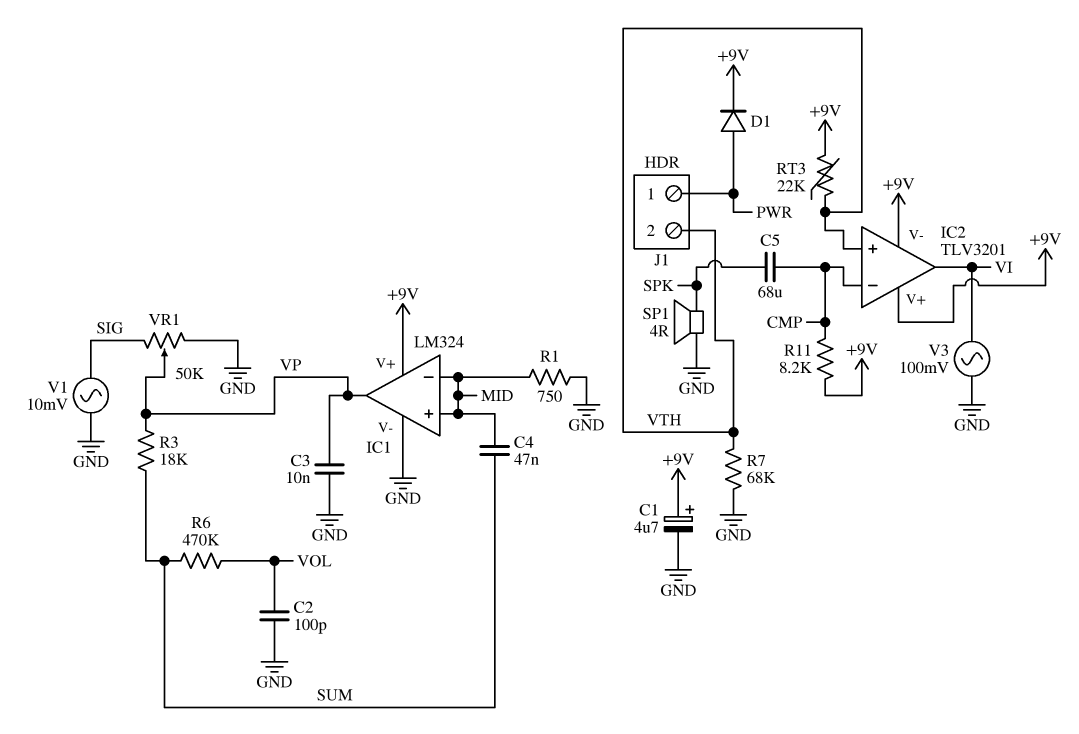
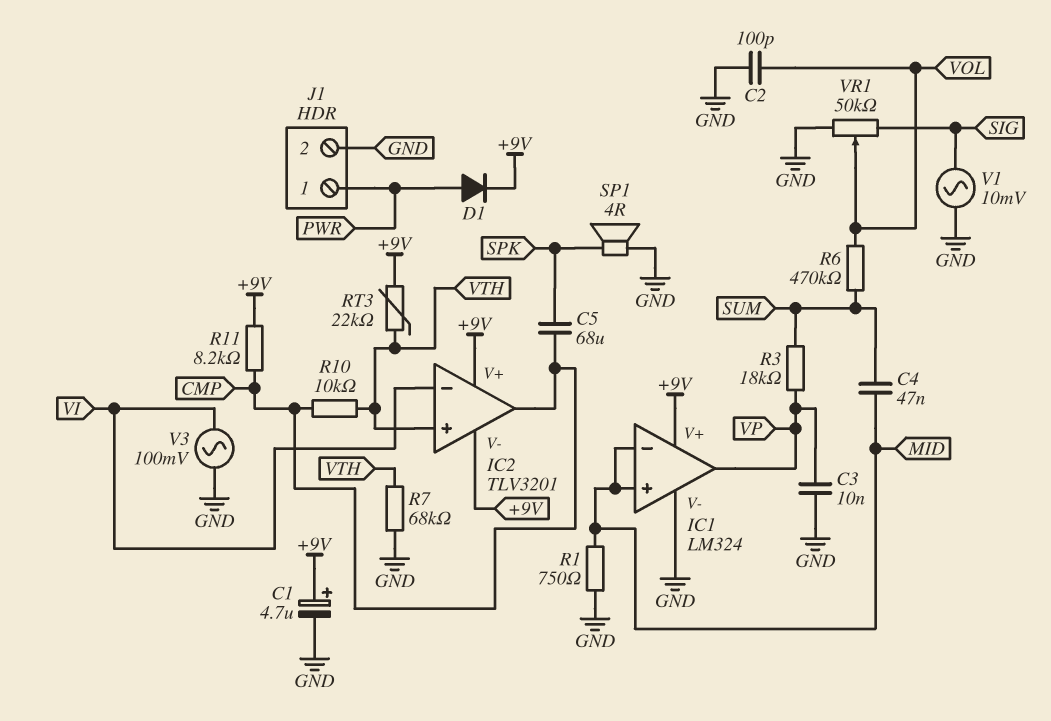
IC2 pin in-: CMP -> VI
IC2 pin out: VI -> CMP
J1 pin 2: VTH -> GND
R10: none -> 10k (CMP, VTH)
VR1: 50k (GND, SIG, wiper VP) -> 50k (GND, SIG, wiper VOL)

